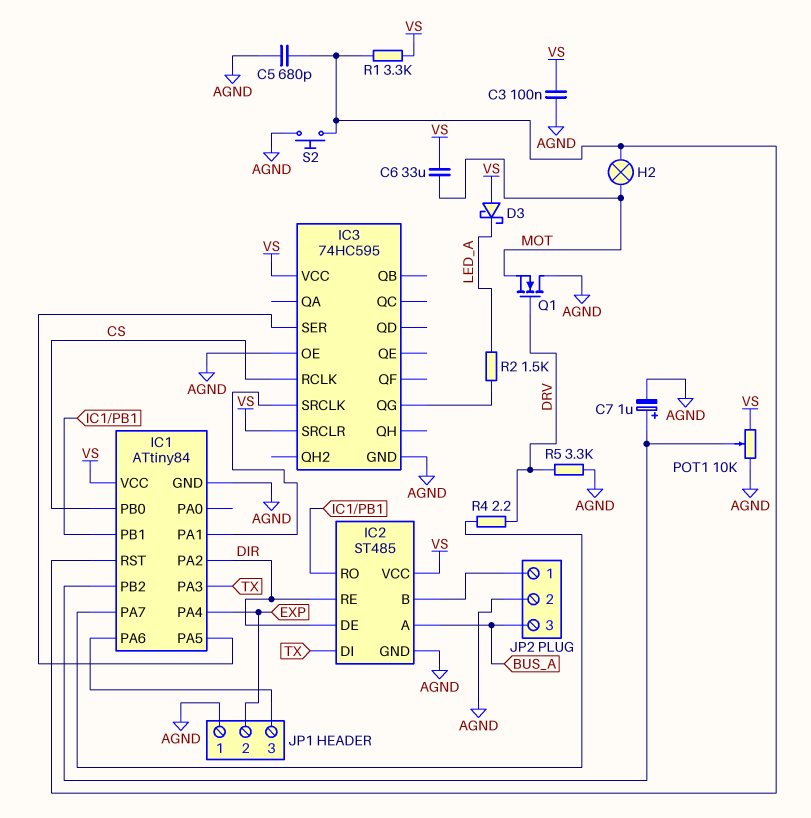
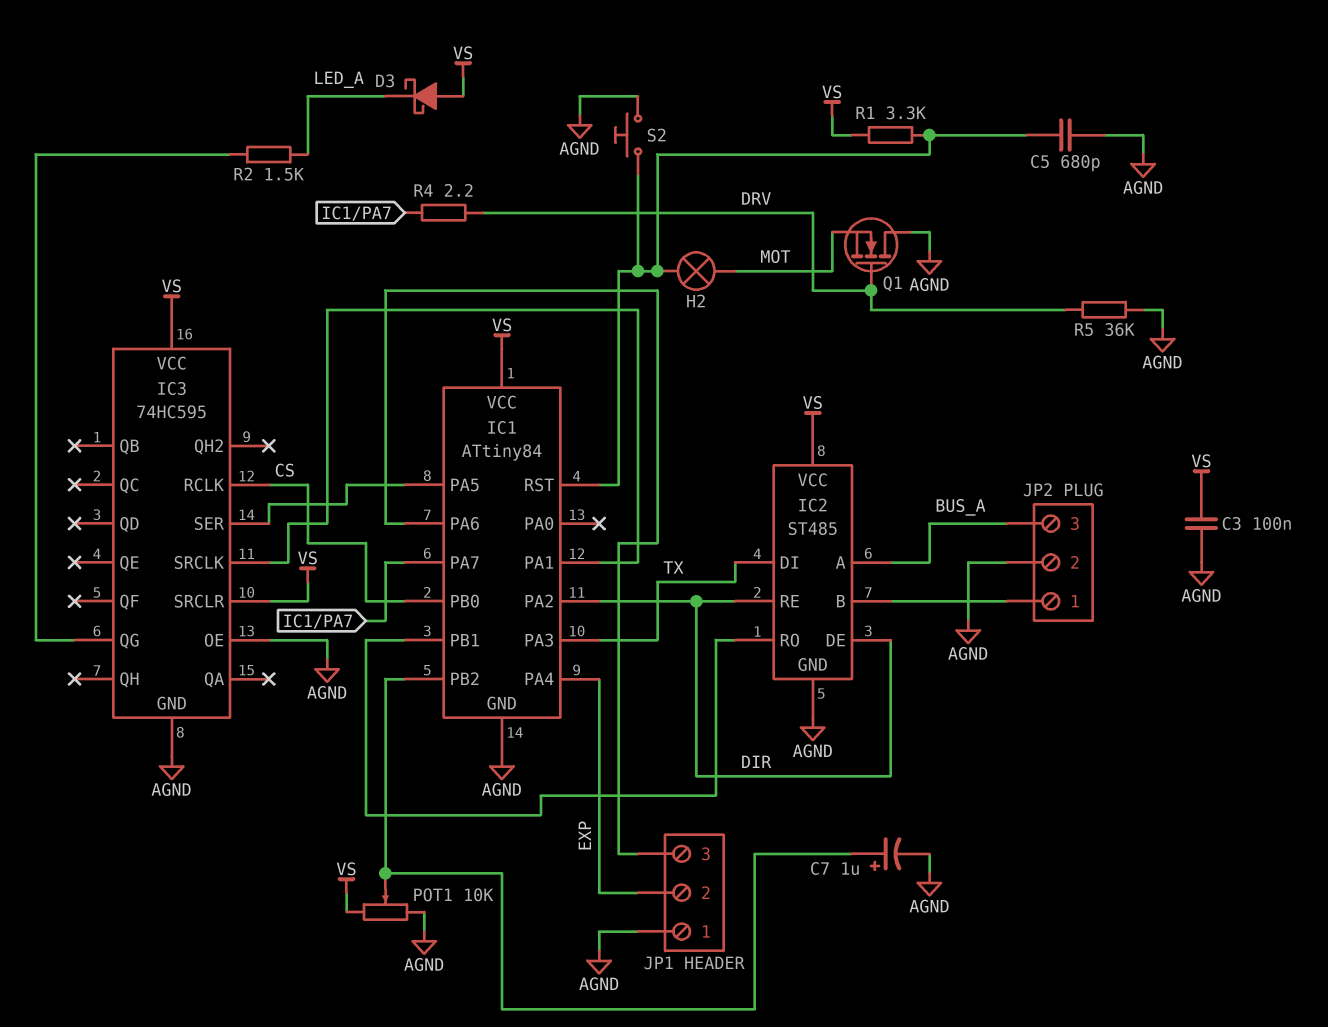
C6: 33uF (MOT, VS) -> none
R5: 3.3k (AGND, DRV) -> 36k (AGND, DRV)

